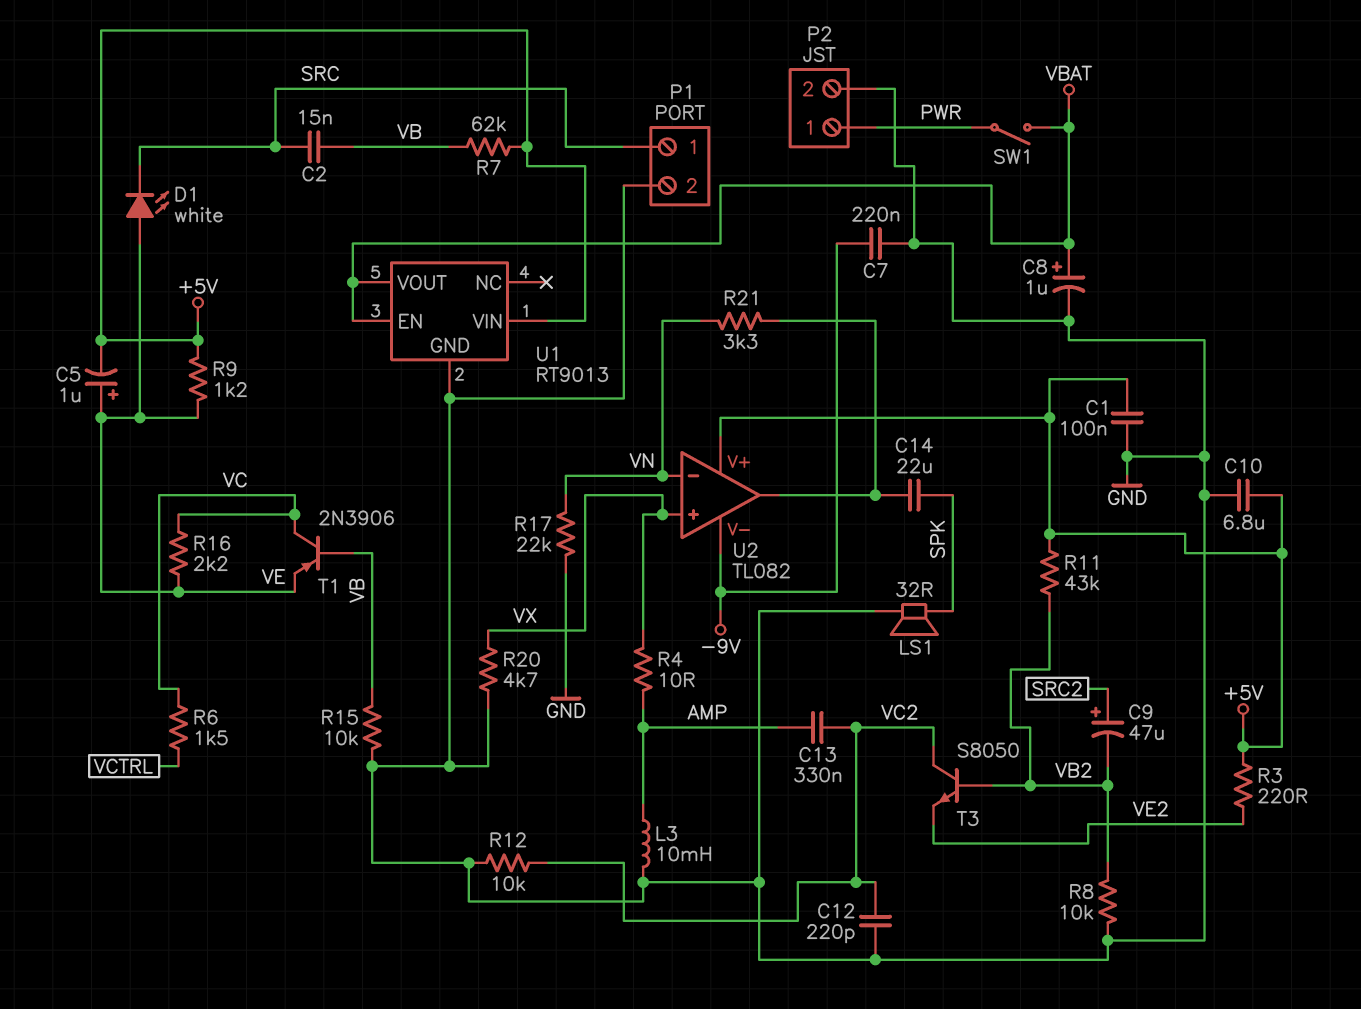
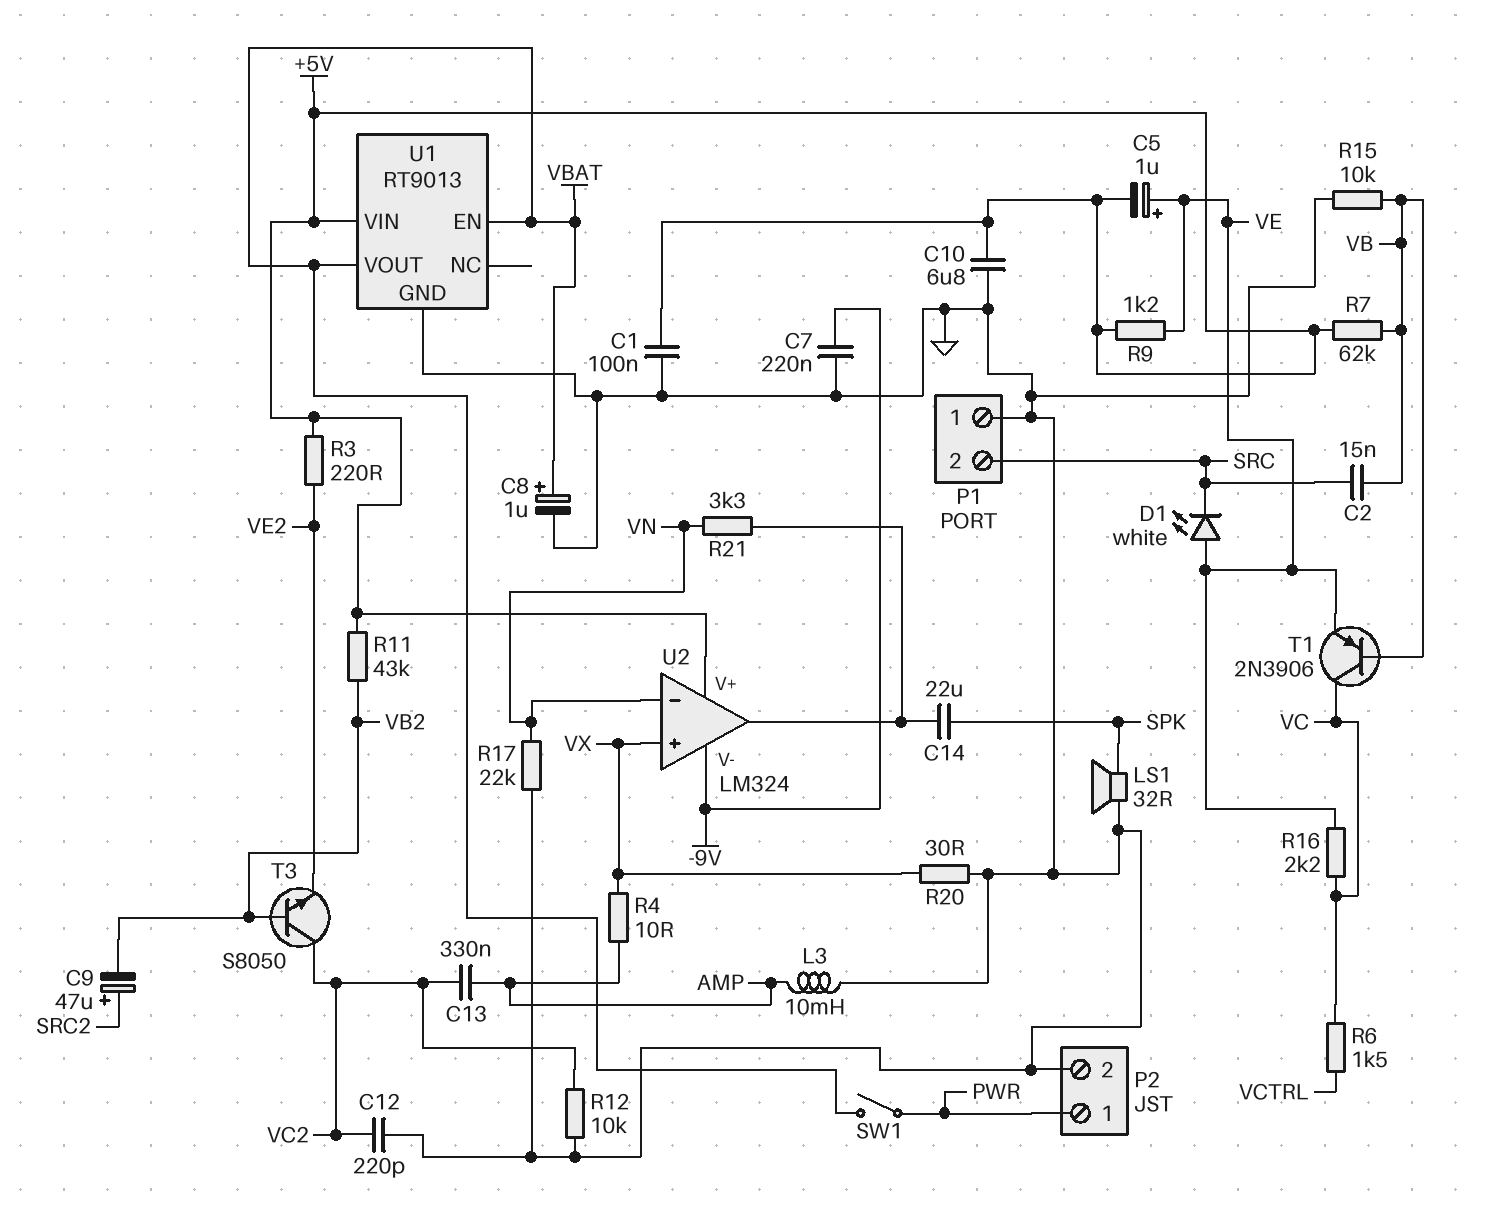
P1 pin 1: SRC -> GND
P1 pin 2: GND -> SRC
R8: 10k (GND, VB2) -> none
R20: 4.7k (GND, VX) -> 30 (GND, VX)
U2: TL082 -> LM324

